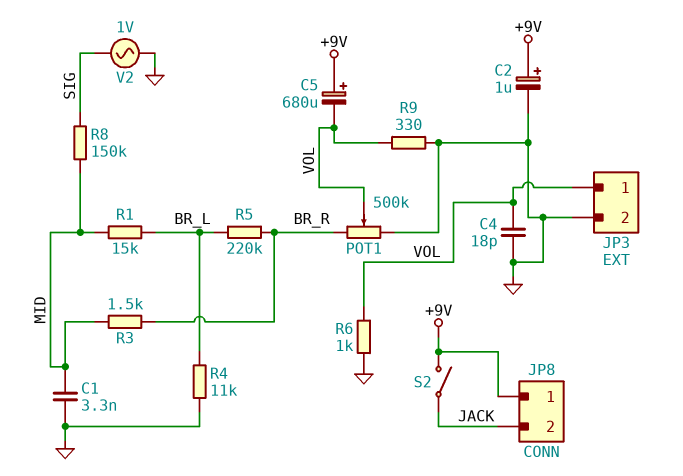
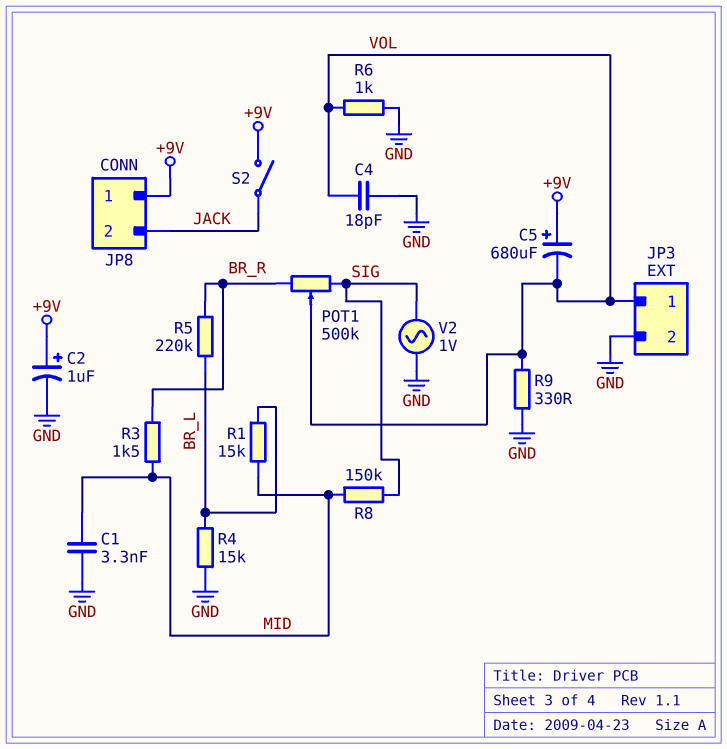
POT1: 500k (BR_R, GND, wiper VOL) -> 500k (BR_R, SIG, wiper VOL)
R4: 11k (BR_L, GND) -> 15k (BR_L, GND)

